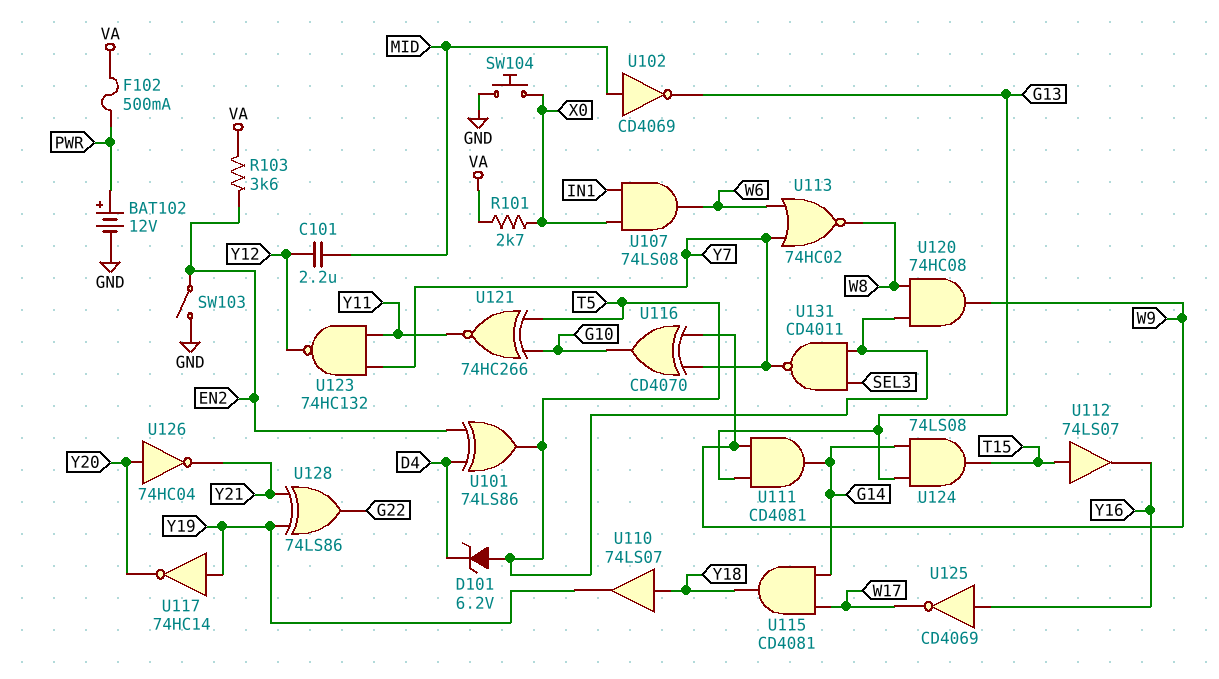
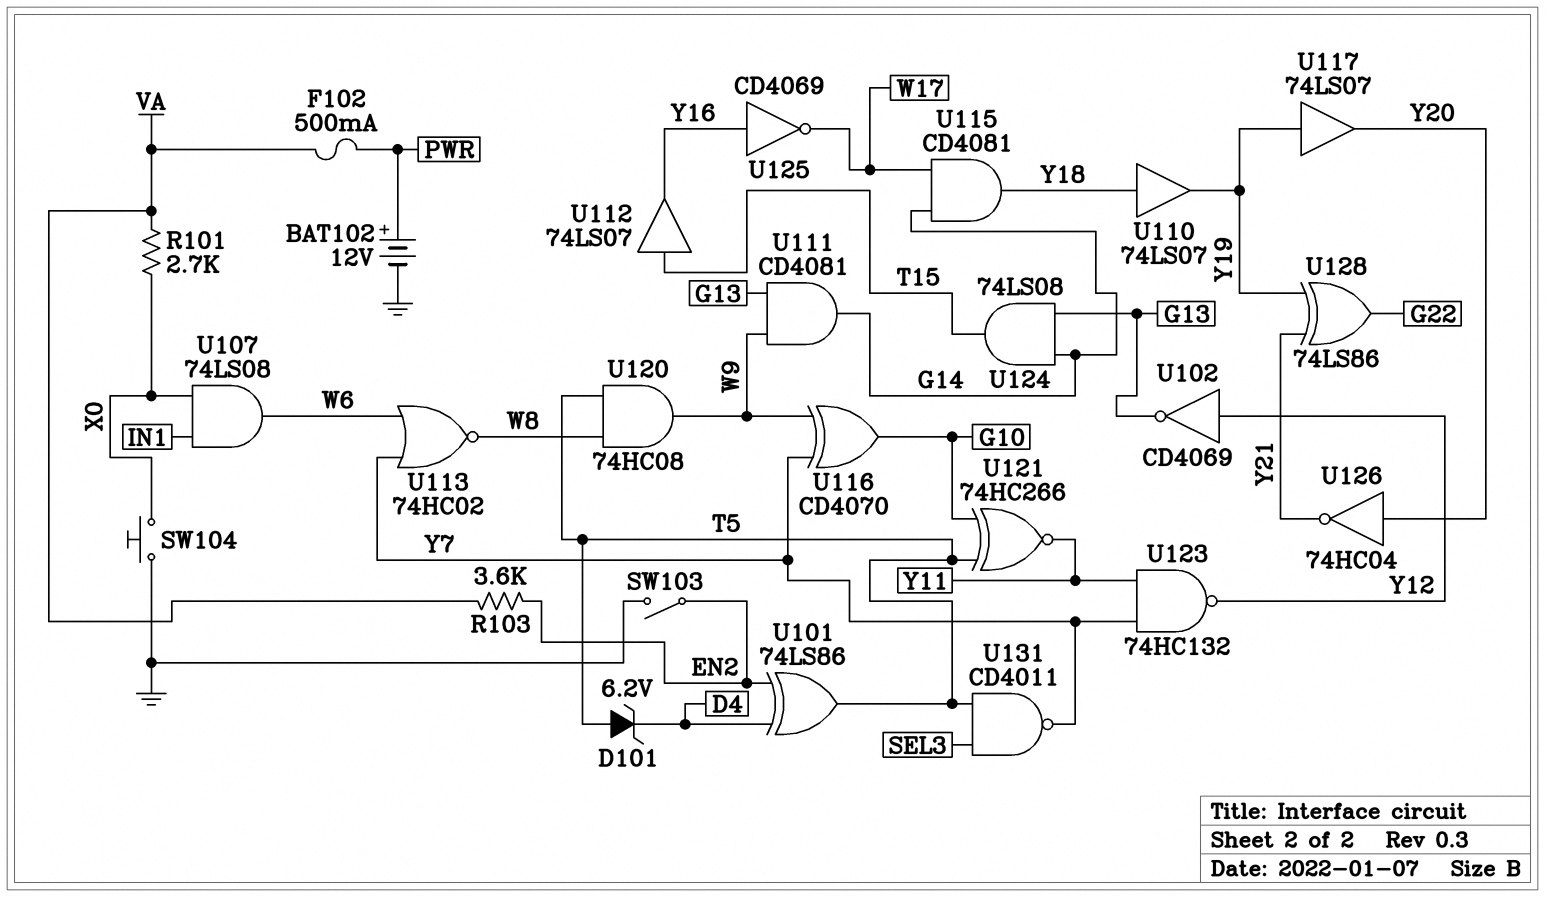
C101: 2.2uF (MID, Y12) -> none
U102: NOT CD4069 (in MID, out G13) -> NOT CD4069 (in Y12, out G13)
U117: NOT 74HC14 (in Y19, out Y20) -> buffer 74LS07 (in Y19, out Y20)

